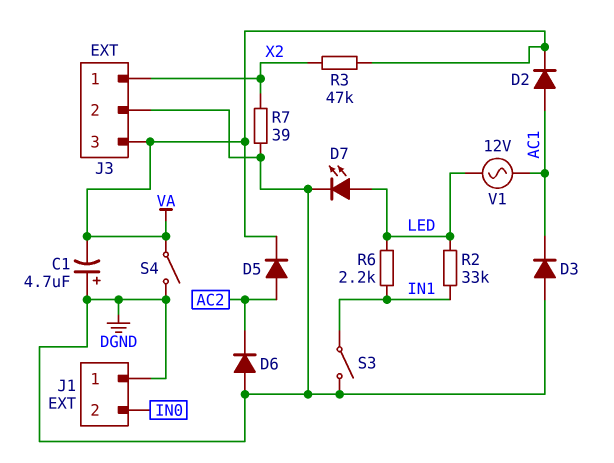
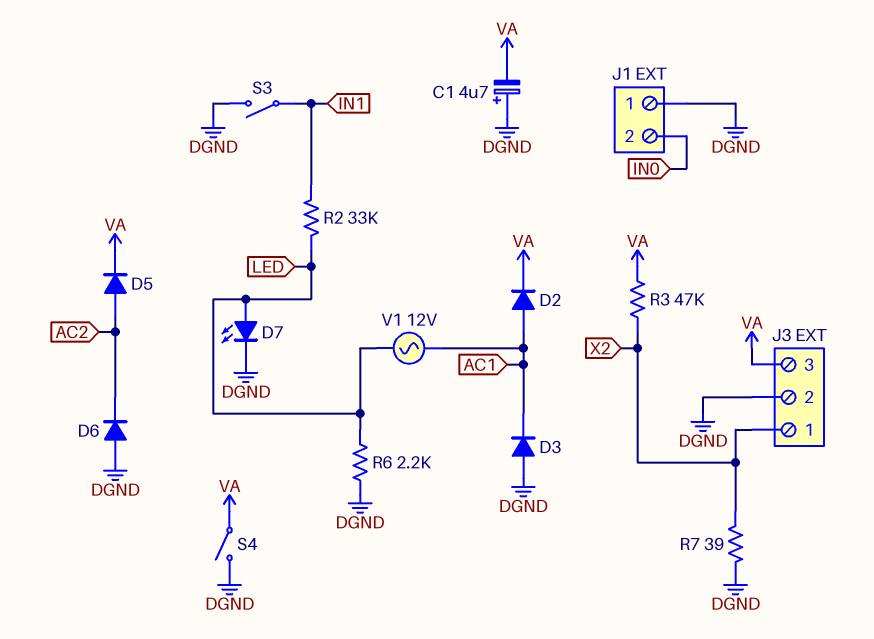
R6: 2.2k (IN1, LED) -> 2.2k (DGND, LED)

